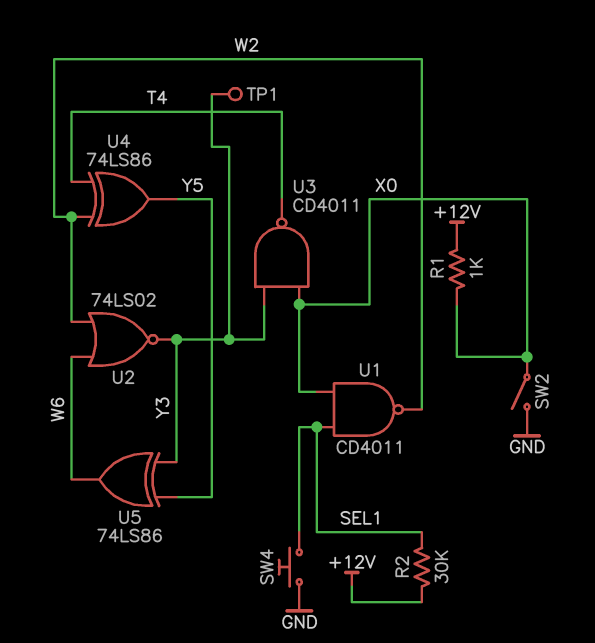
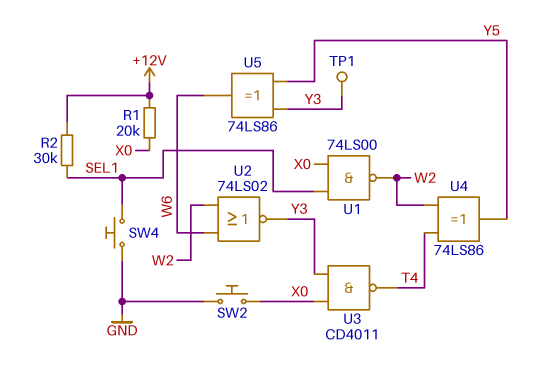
R1: 1k (+12V, X0) -> 20k (+12V, X0)
SW2: switch (GND, X0) -> button (GND, X0)
U1: NAND CD4011 (in SEL1, in X0, out W2) -> NAND 74LS00 (in SEL1, in X0, out W2)

